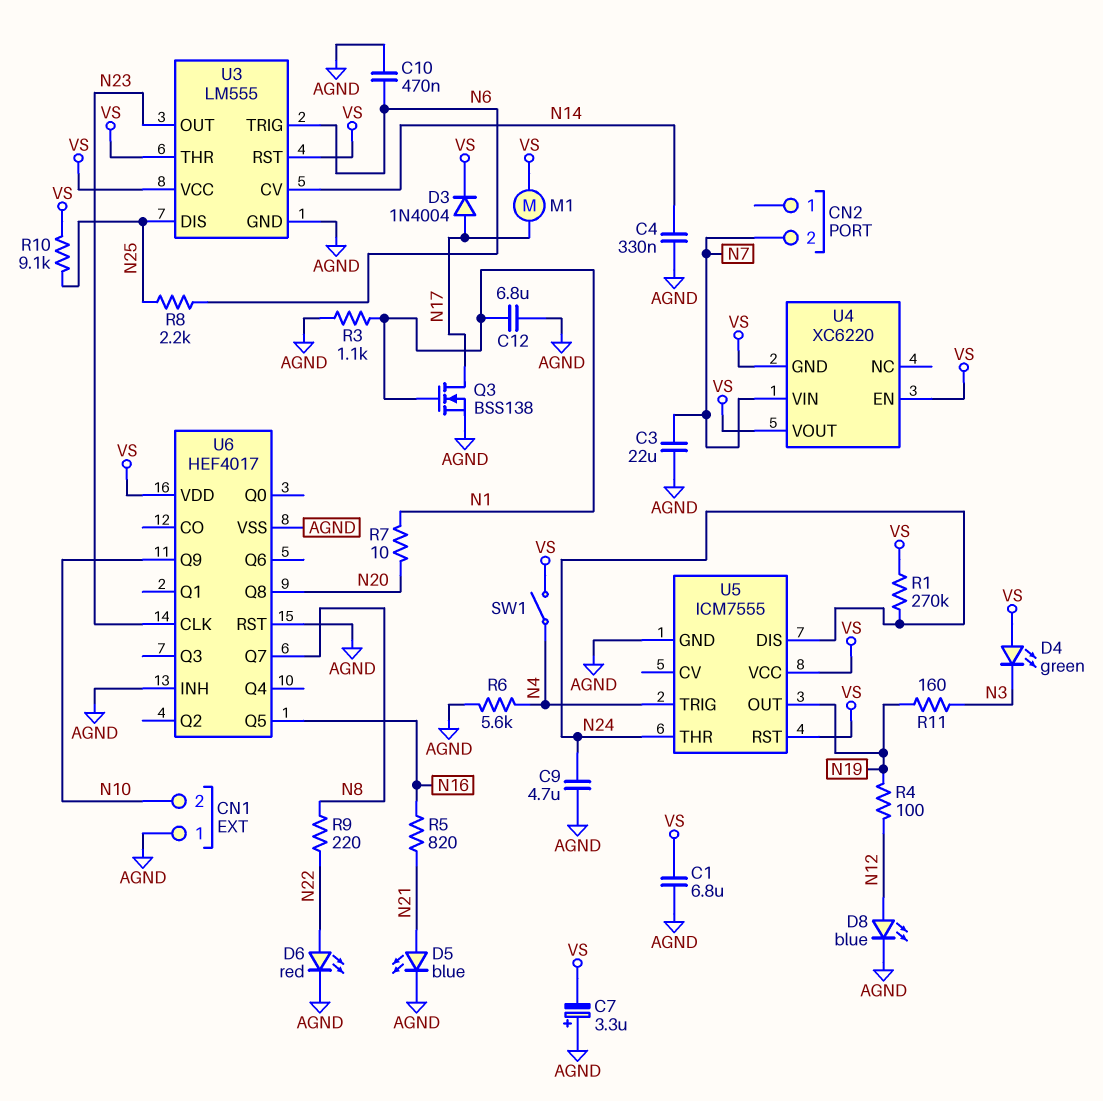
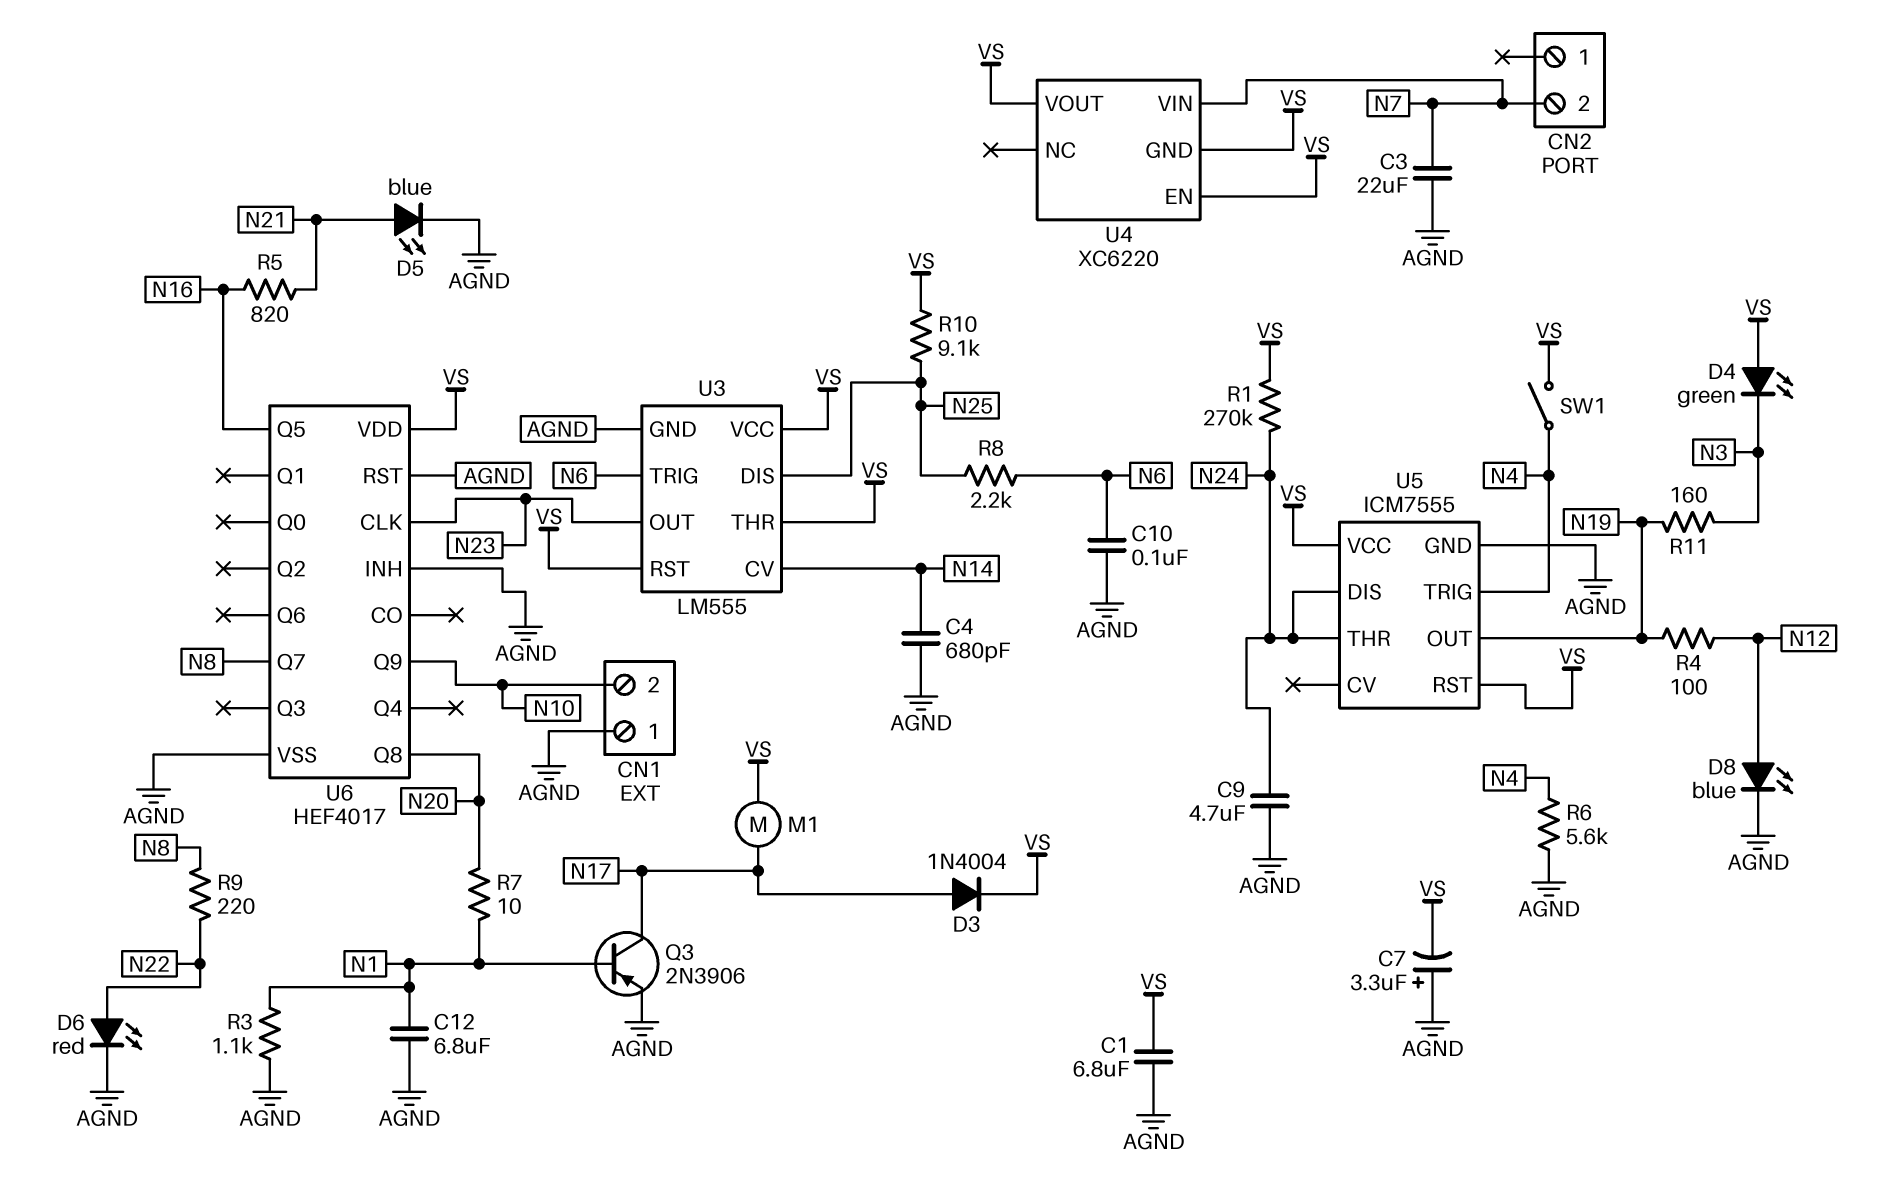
C4: 330nF (AGND, N14) -> 680pF (AGND, N14)
C10: 470nF (AGND, N6) -> 100nF (AGND, N6)
Q3: NMOS BSS138 (G N1, D N17, S AGND) -> PNP 2N3906 (B N1, C N17, E AGND)

